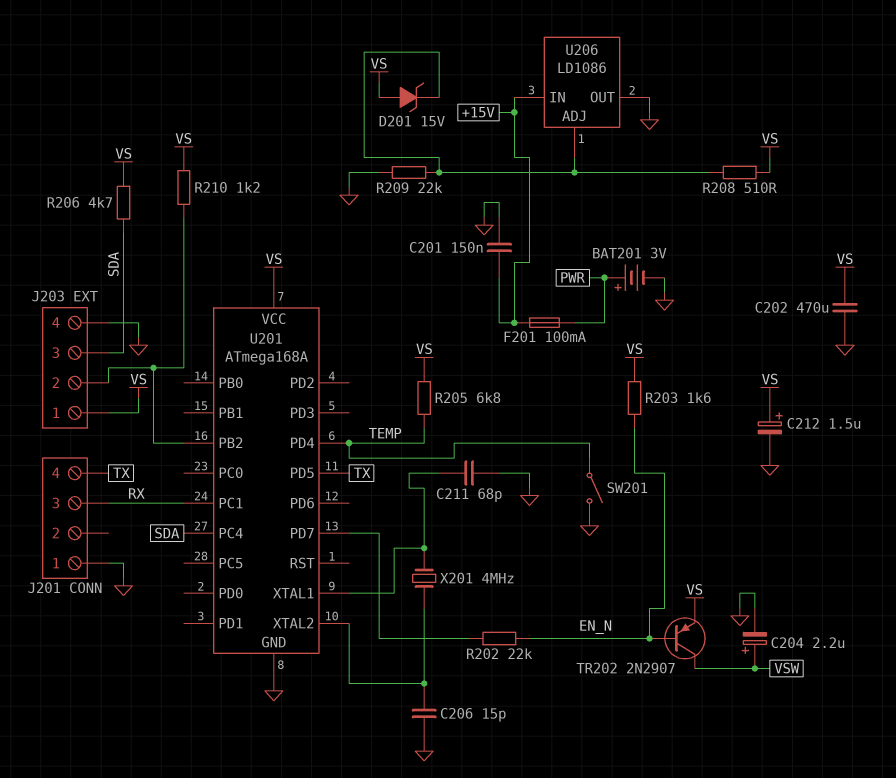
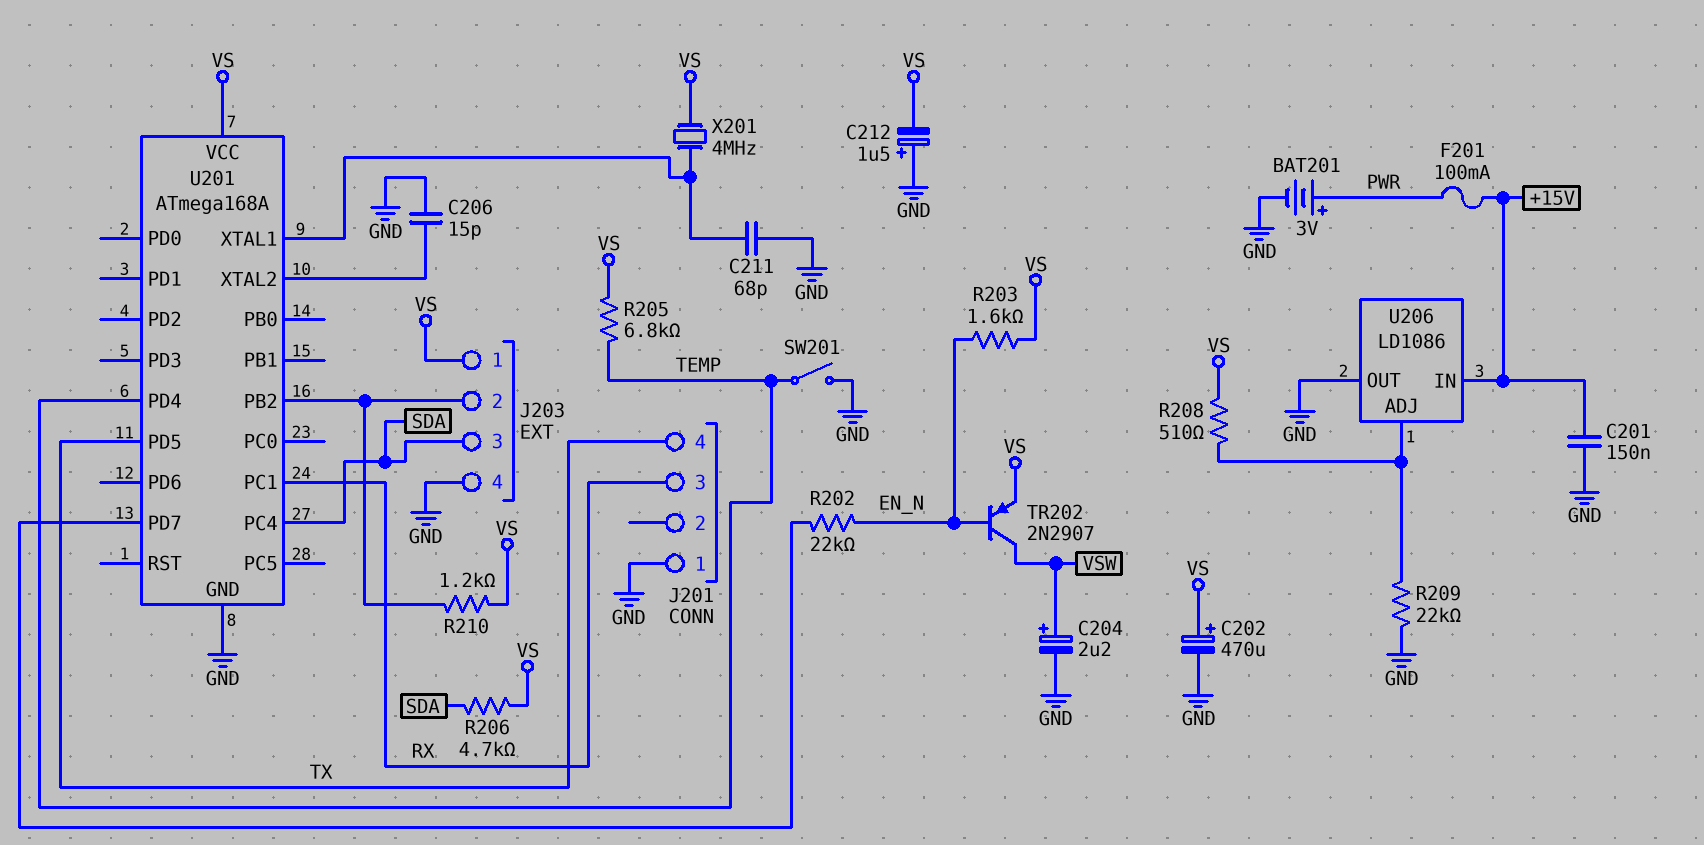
C202: 470uF (GND, VS) -> 470uF (plus VS, minus GND)
C212: 1.5uF (plus VS, minus GND) -> 1.5uF (plus GND, minus VS)
D201: zener 15V (A VS, K U206/ADJ) -> none
X201: 4MHz (U201/XTAL1, U201/XTAL2) -> 4MHz (U201/XTAL1, VS)

